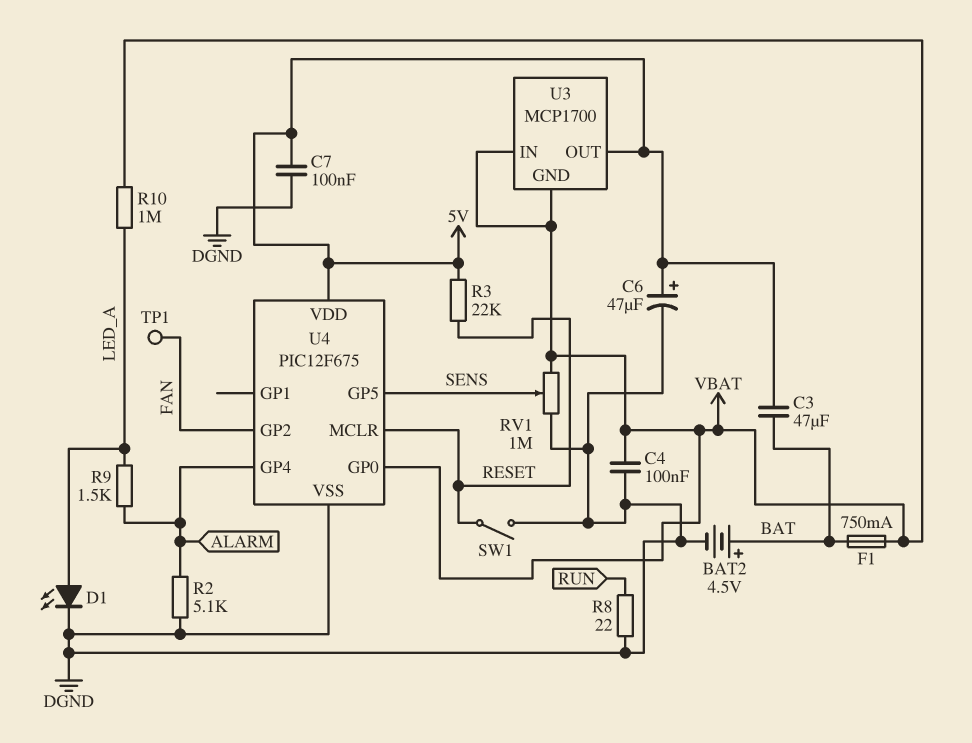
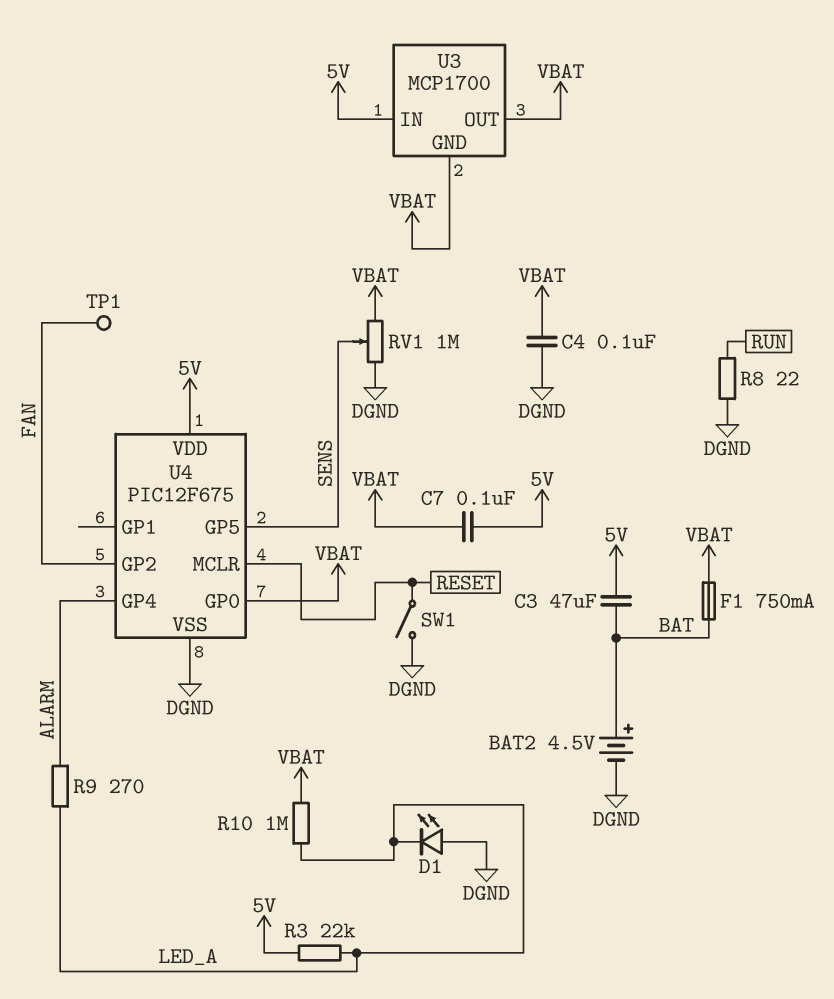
C6: 47uF (plus 5V, minus DGND) -> none
C7: 100nF (5V, DGND) -> 100nF (5V, VBAT)
D1: LED (A LED_A, K DGND) -> LED (A DGND, K LED_A)
R2: 5.1k (ALARM, DGND) -> none
R3: 22k (5V, RESET) -> 22k (5V, LED_A)
R9: 1.5k (ALARM, LED_A) -> 270 (ALARM, LED_A)
U3 pin IN: VBAT -> 5V
U3 pin OUT: 5V -> VBAT

